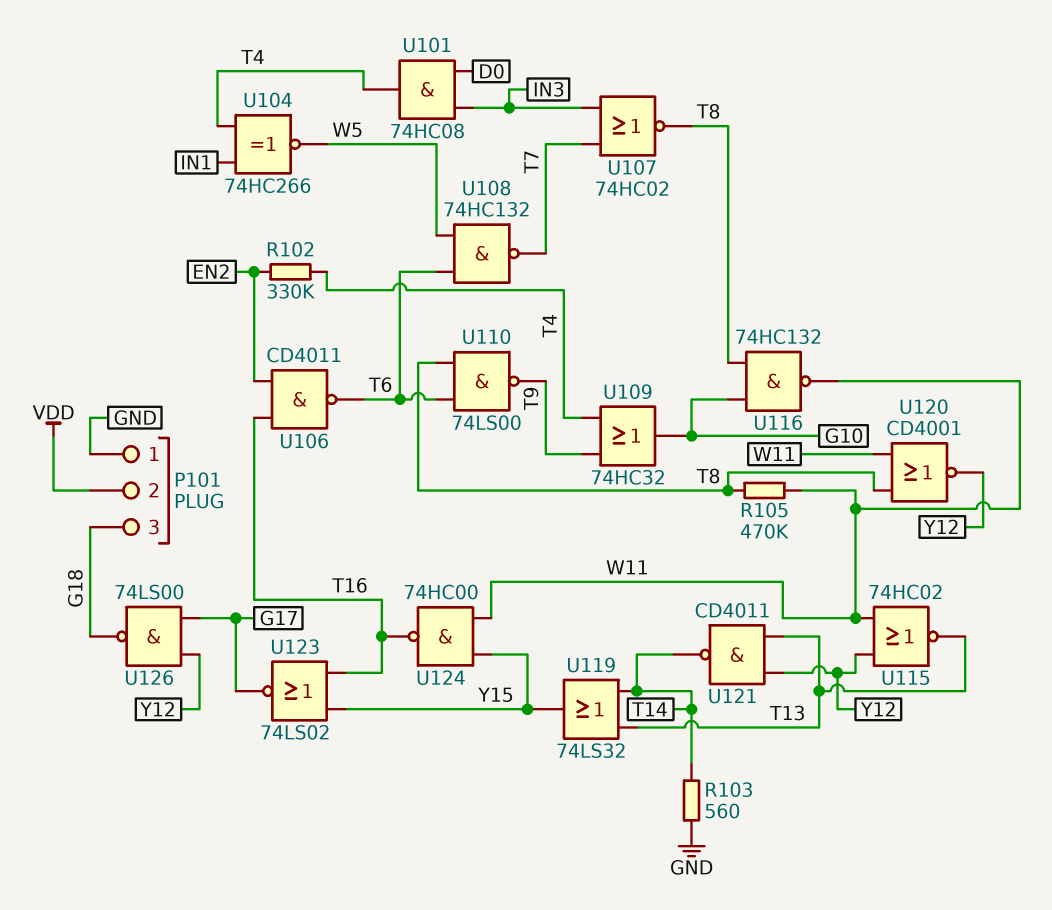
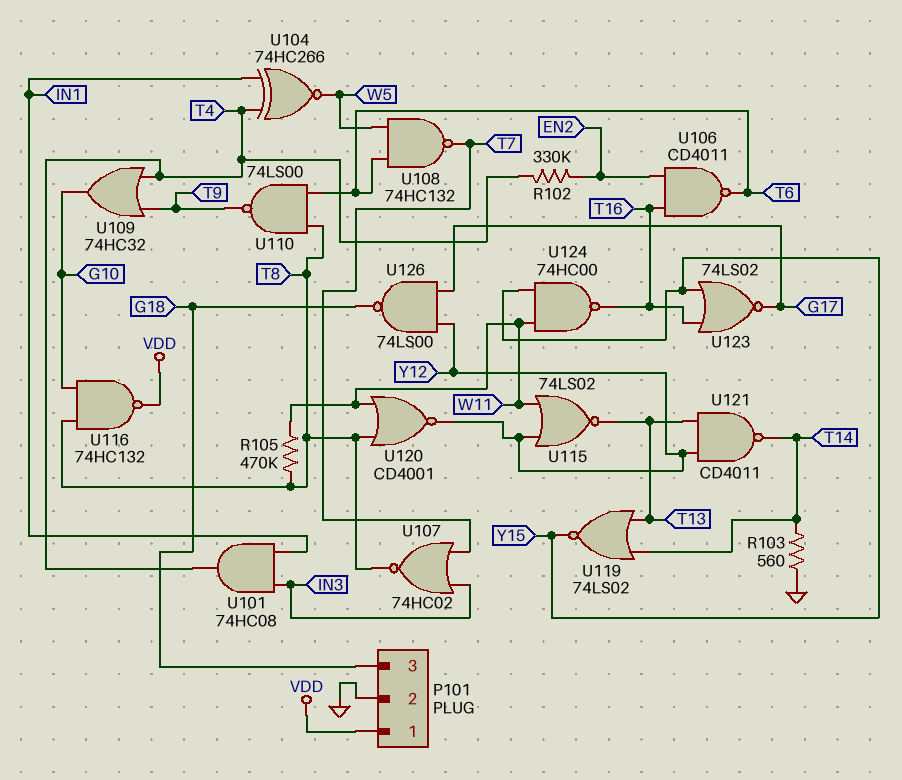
P101 pin 1: GND -> VDD
P101 pin 2: VDD -> GND
U101: AND 74HC08 (in D0, in IN3, out T4) -> AND 74HC08 (in IN1, in IN3, out T4)
U115: NOR 74HC02 (in W11, in Y12, out T13) -> NOR 74LS02 (in W11, in Y12, out T13)
U116: NAND 74HC132 (in G10, in T8, out W11) -> NAND 74HC132 (in G10, in T8, out VDD)
U119: OR 74LS32 (in T13, in T14, out Y15) -> NOR 74LS02 (in T13, in T14, out Y15)

